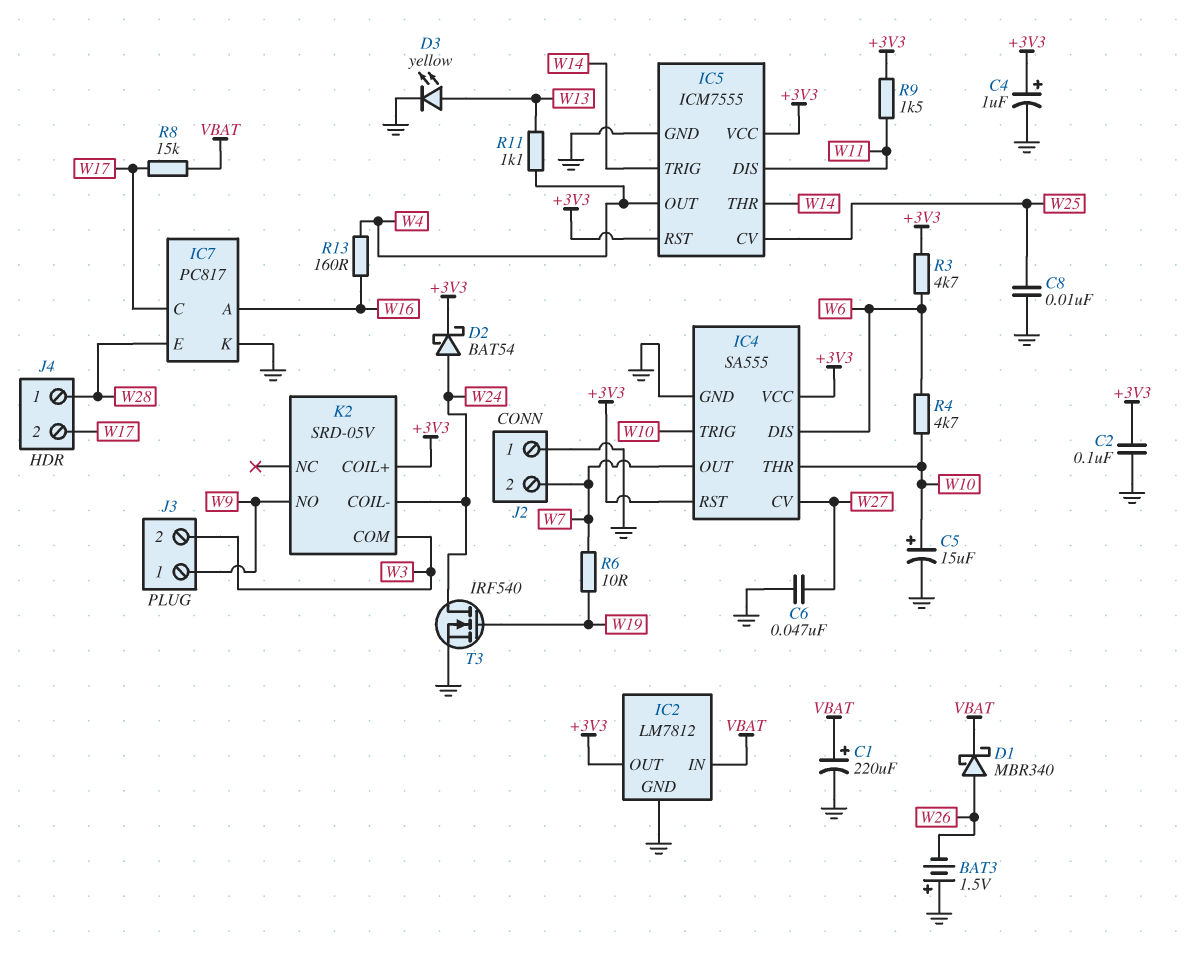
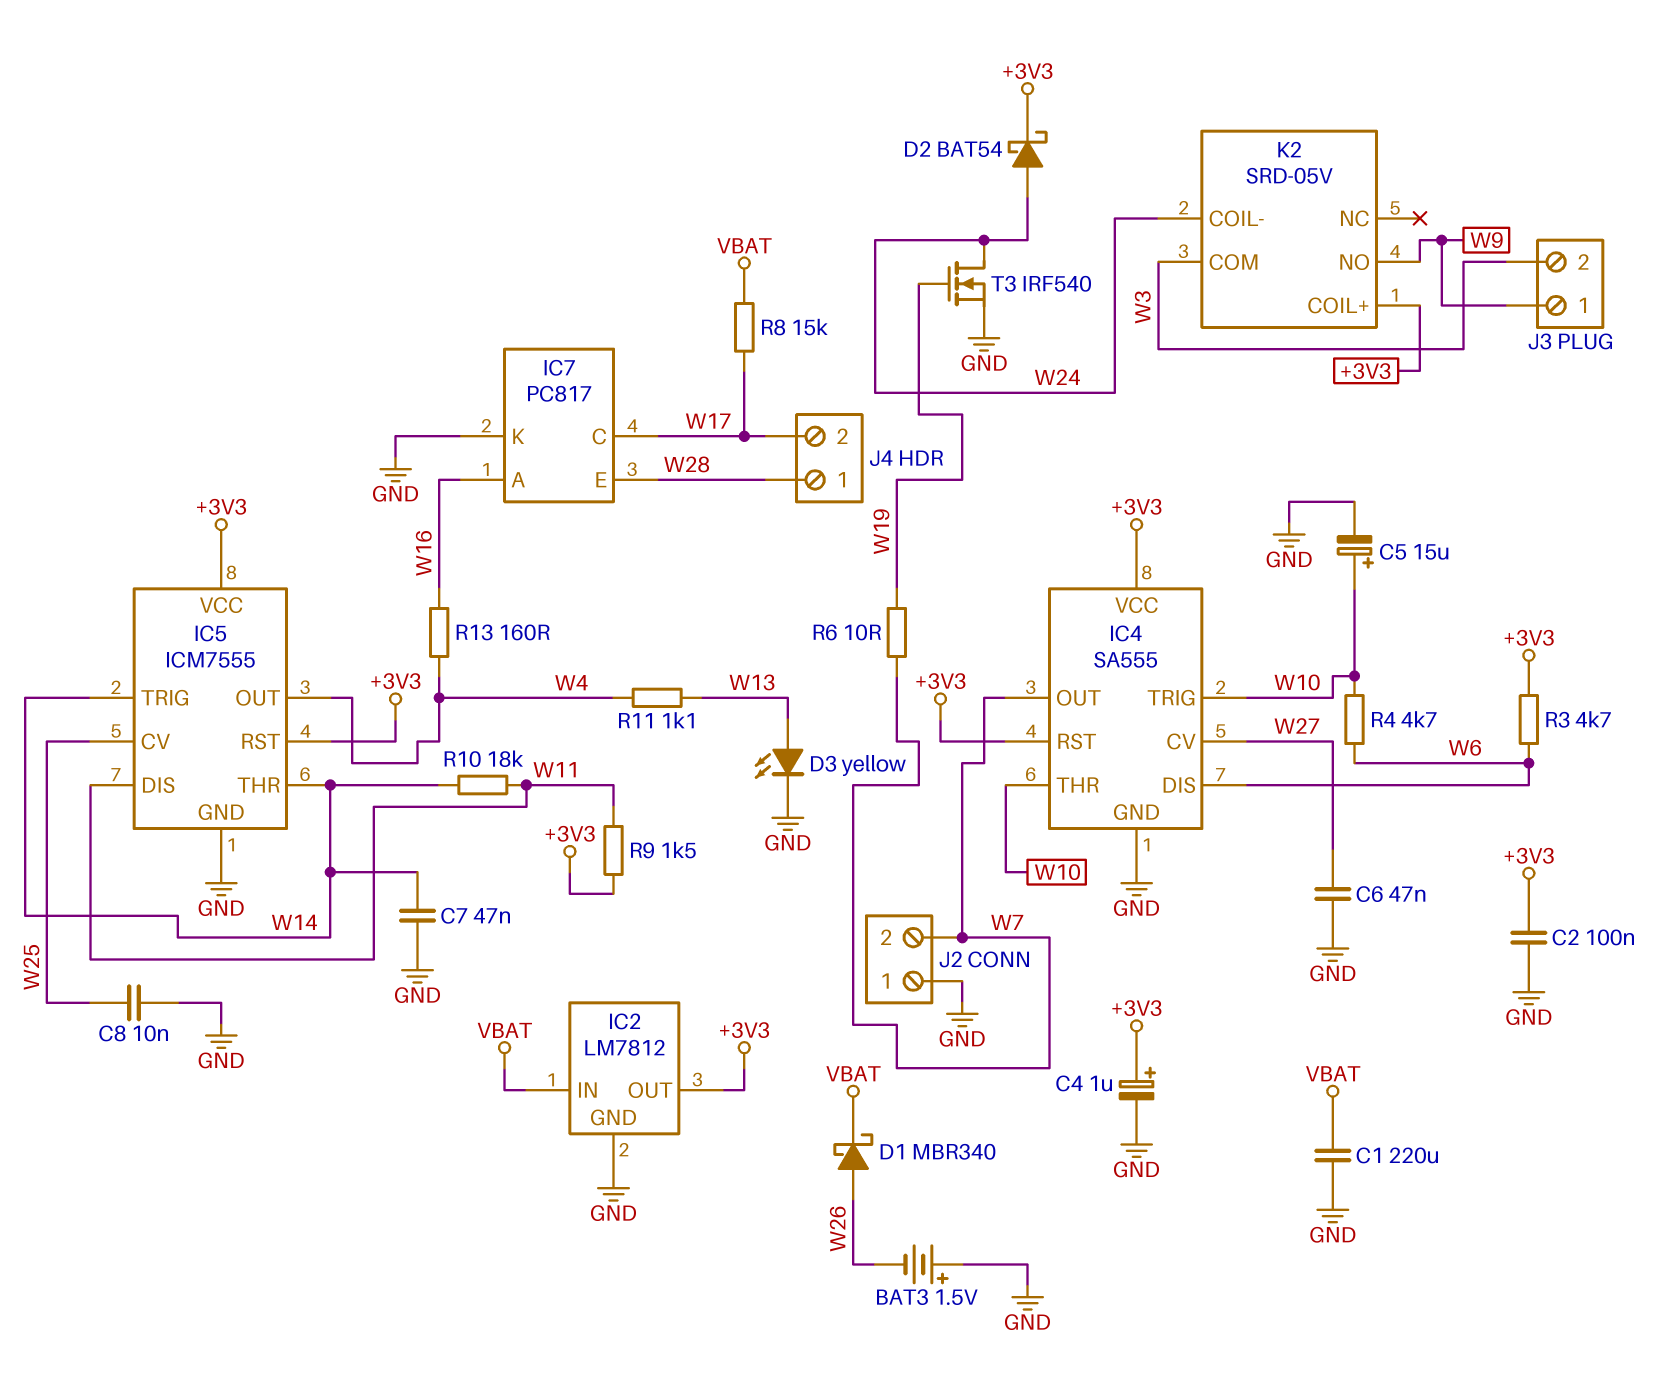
C1: 220uF (plus VBAT, minus GND) -> 220uF (GND, VBAT)
C7: none -> 47nF (GND, W14)
R10: none -> 18k (W11, W14)

